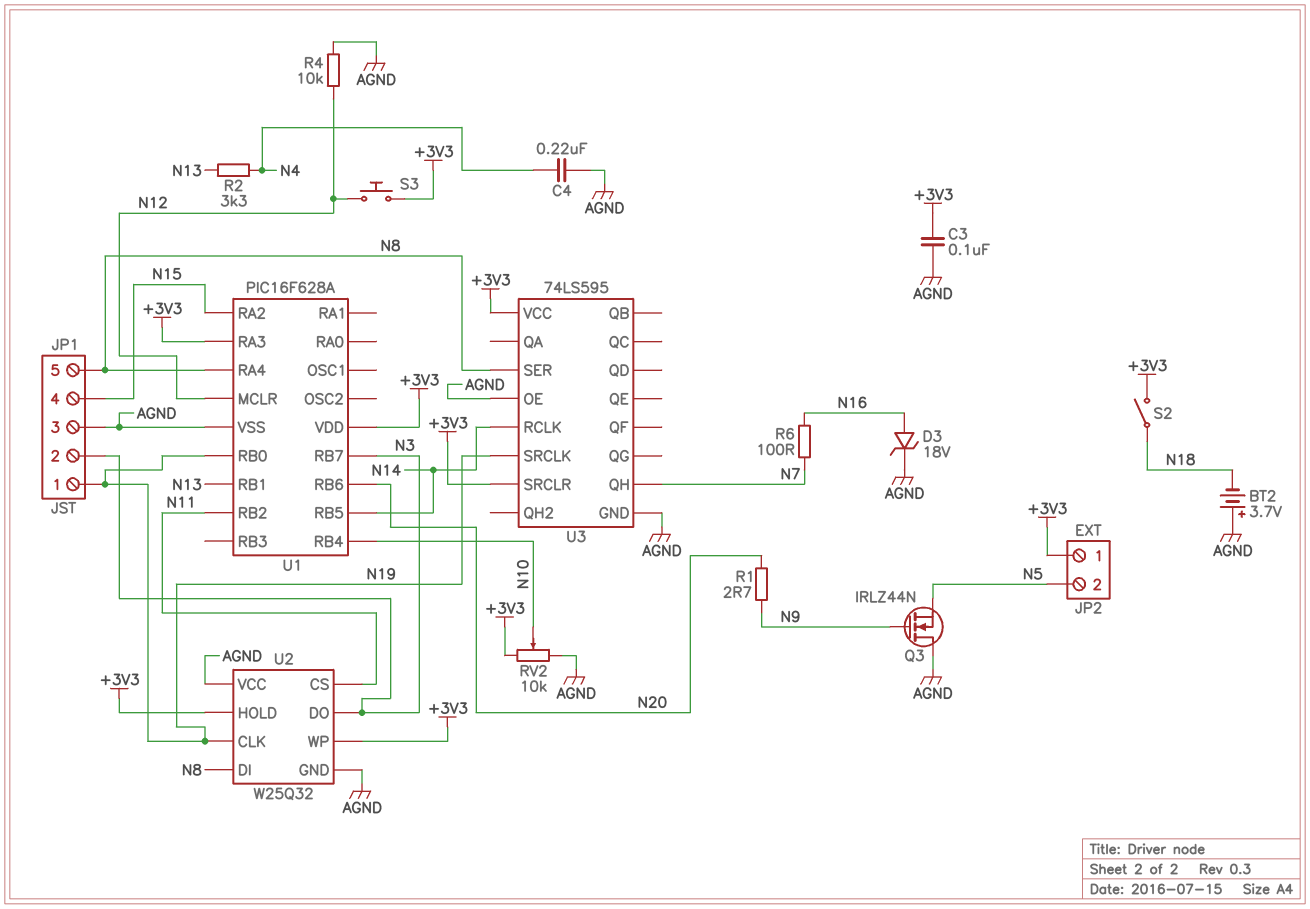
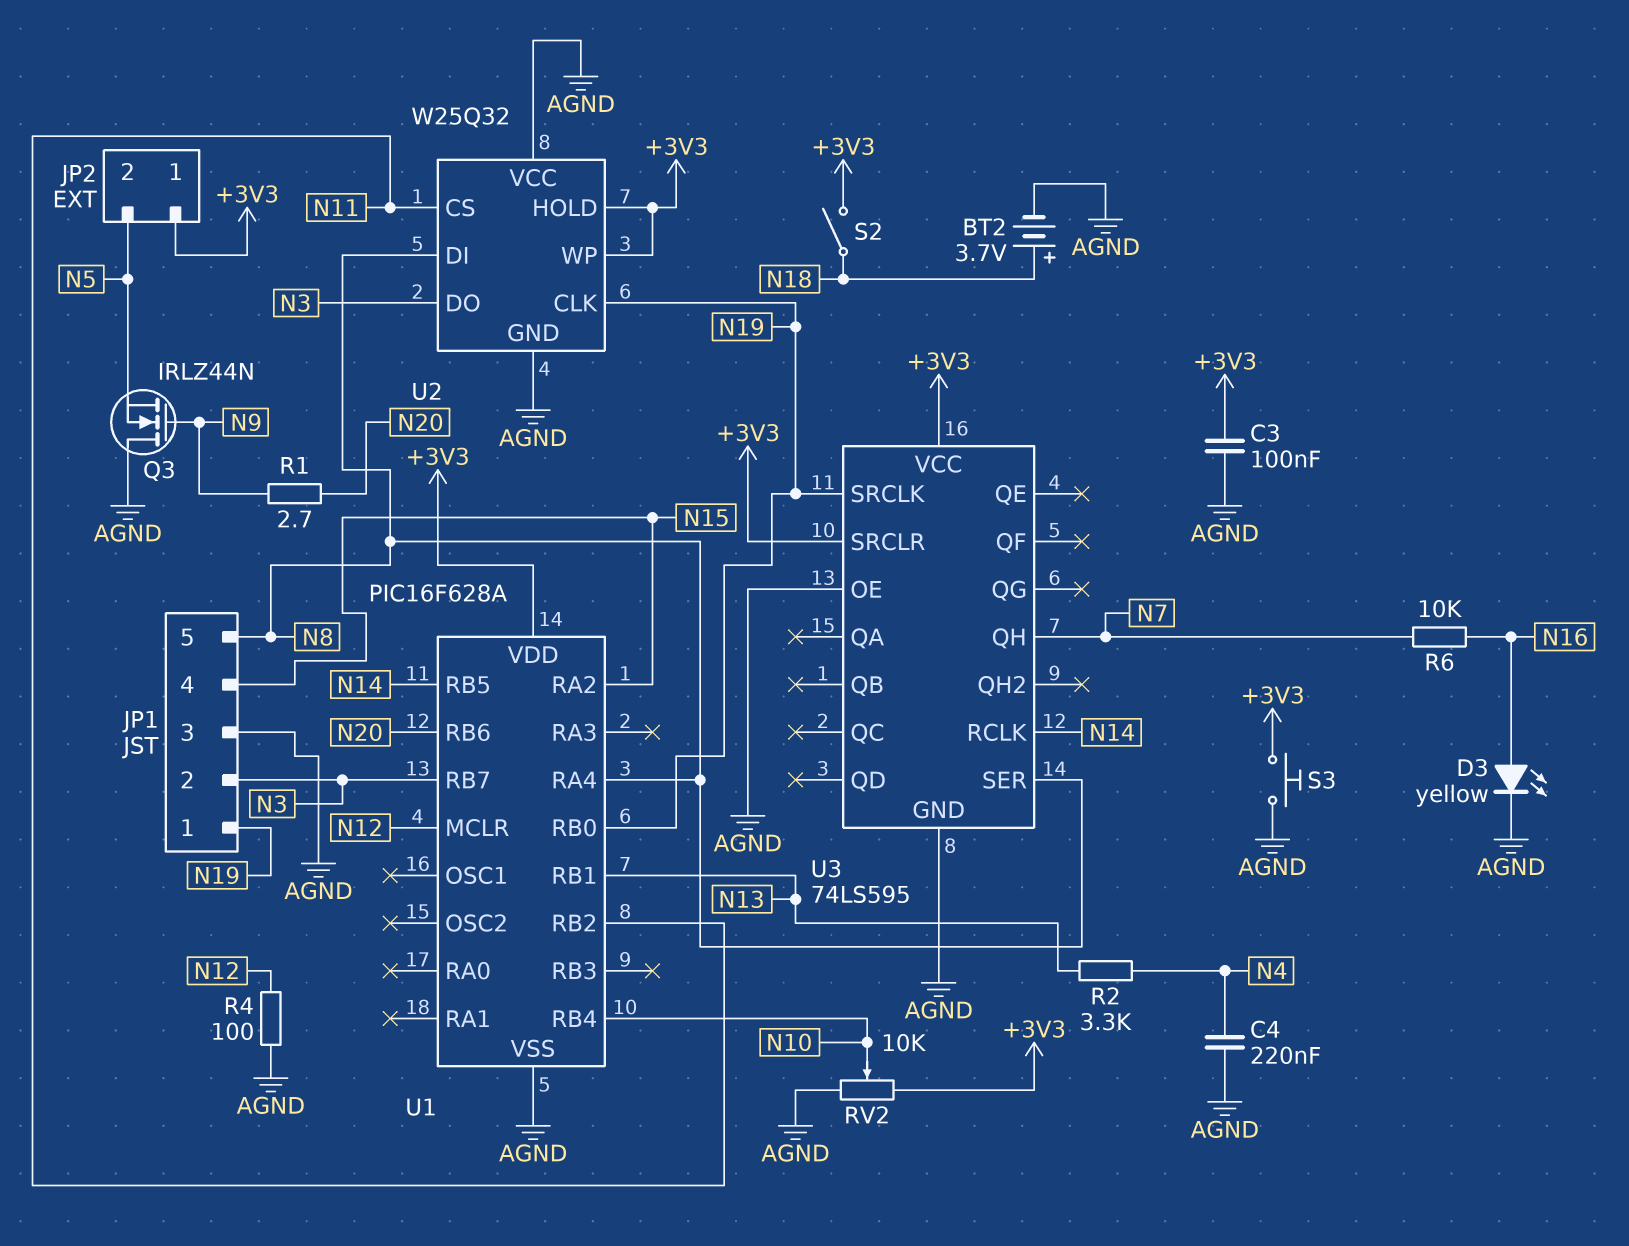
BT2: 3.7V (plus AGND, minus N18) -> 3.7V (plus N18, minus AGND)
D3: zener 18V (A N16, K AGND) -> LED yellow (A N16, K AGND)
R4: 10k (AGND, N12) -> 100 (AGND, N12)
R6: 100 (N7, N16) -> 10k (N7, N16)
S3: button (+3V3, N12) -> button (+3V3, AGND)
U1 pin RA3: +3V3 -> none

